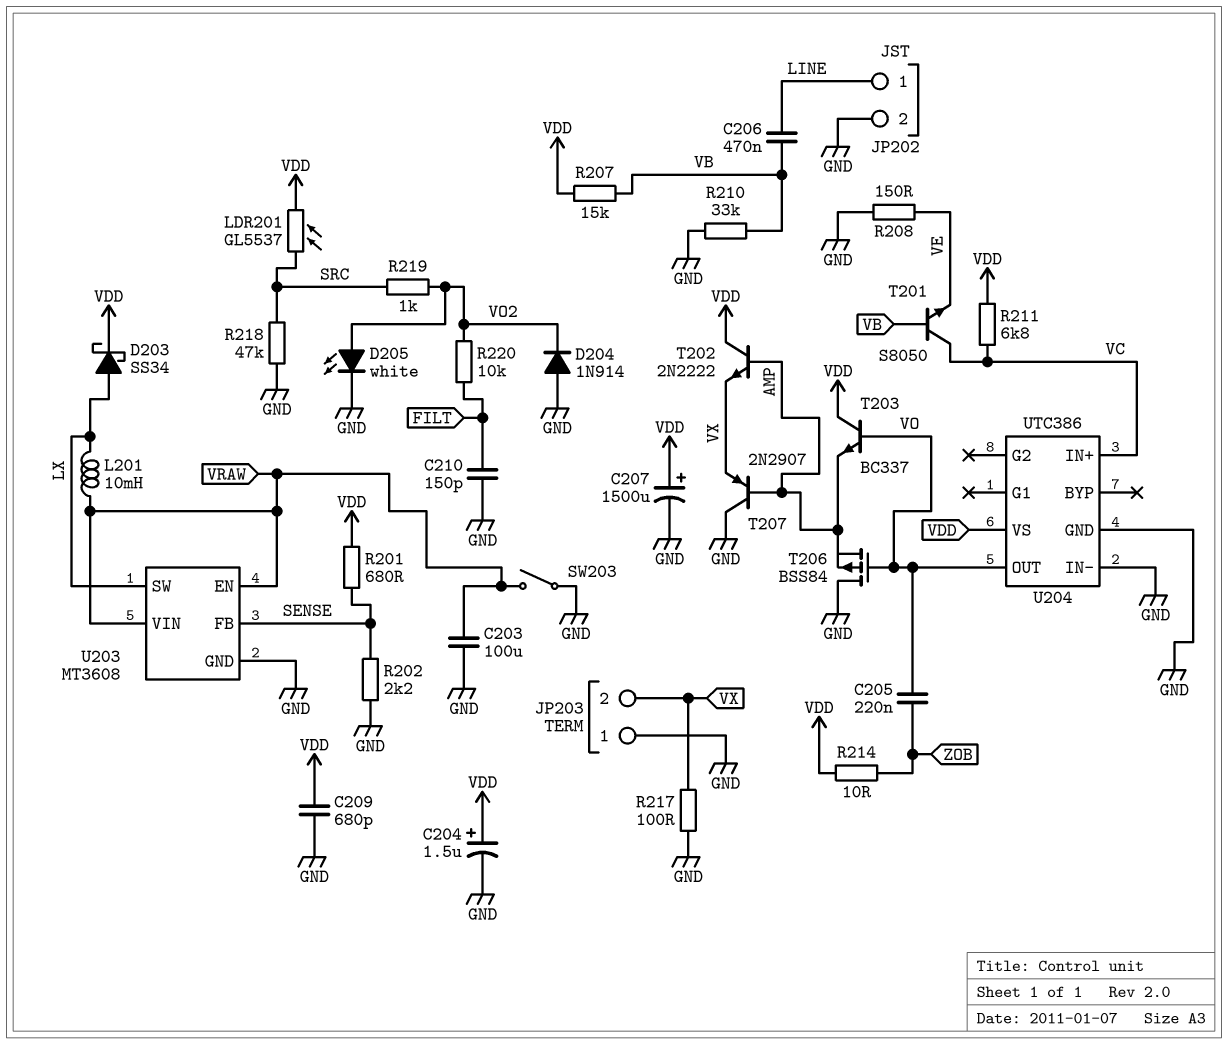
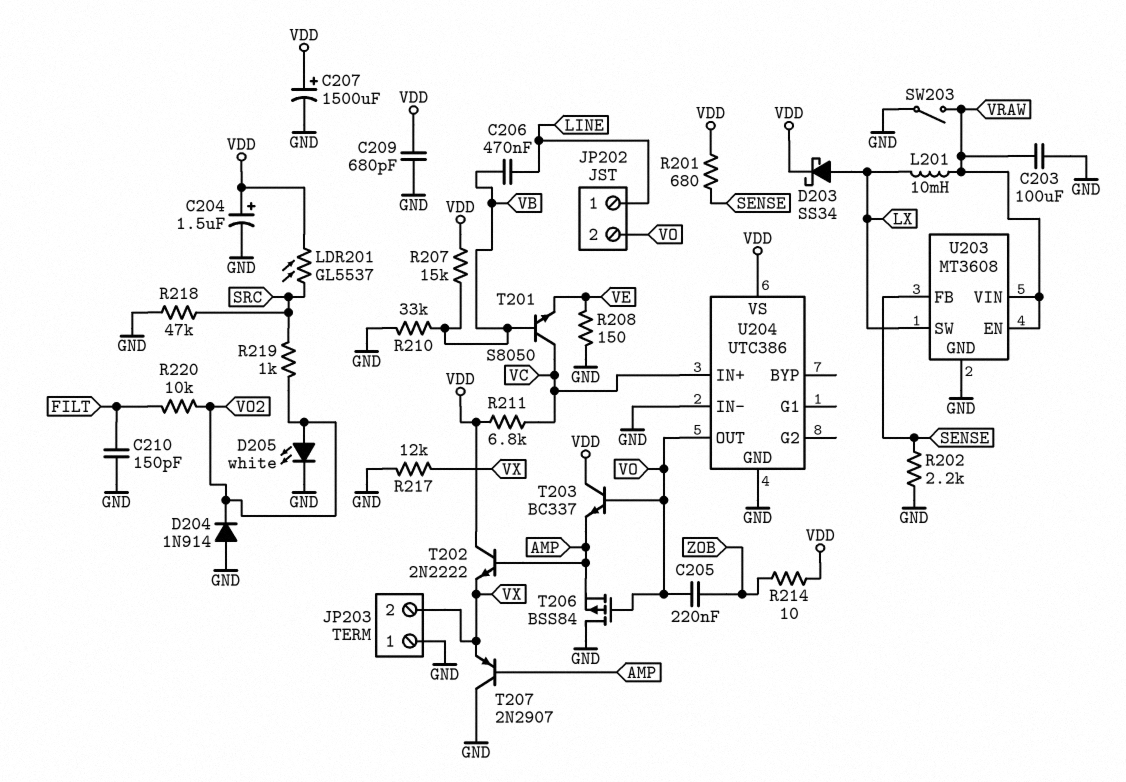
JP202 pin 2: GND -> VO
R217: 100 (GND, VX) -> 12k (GND, VX)

